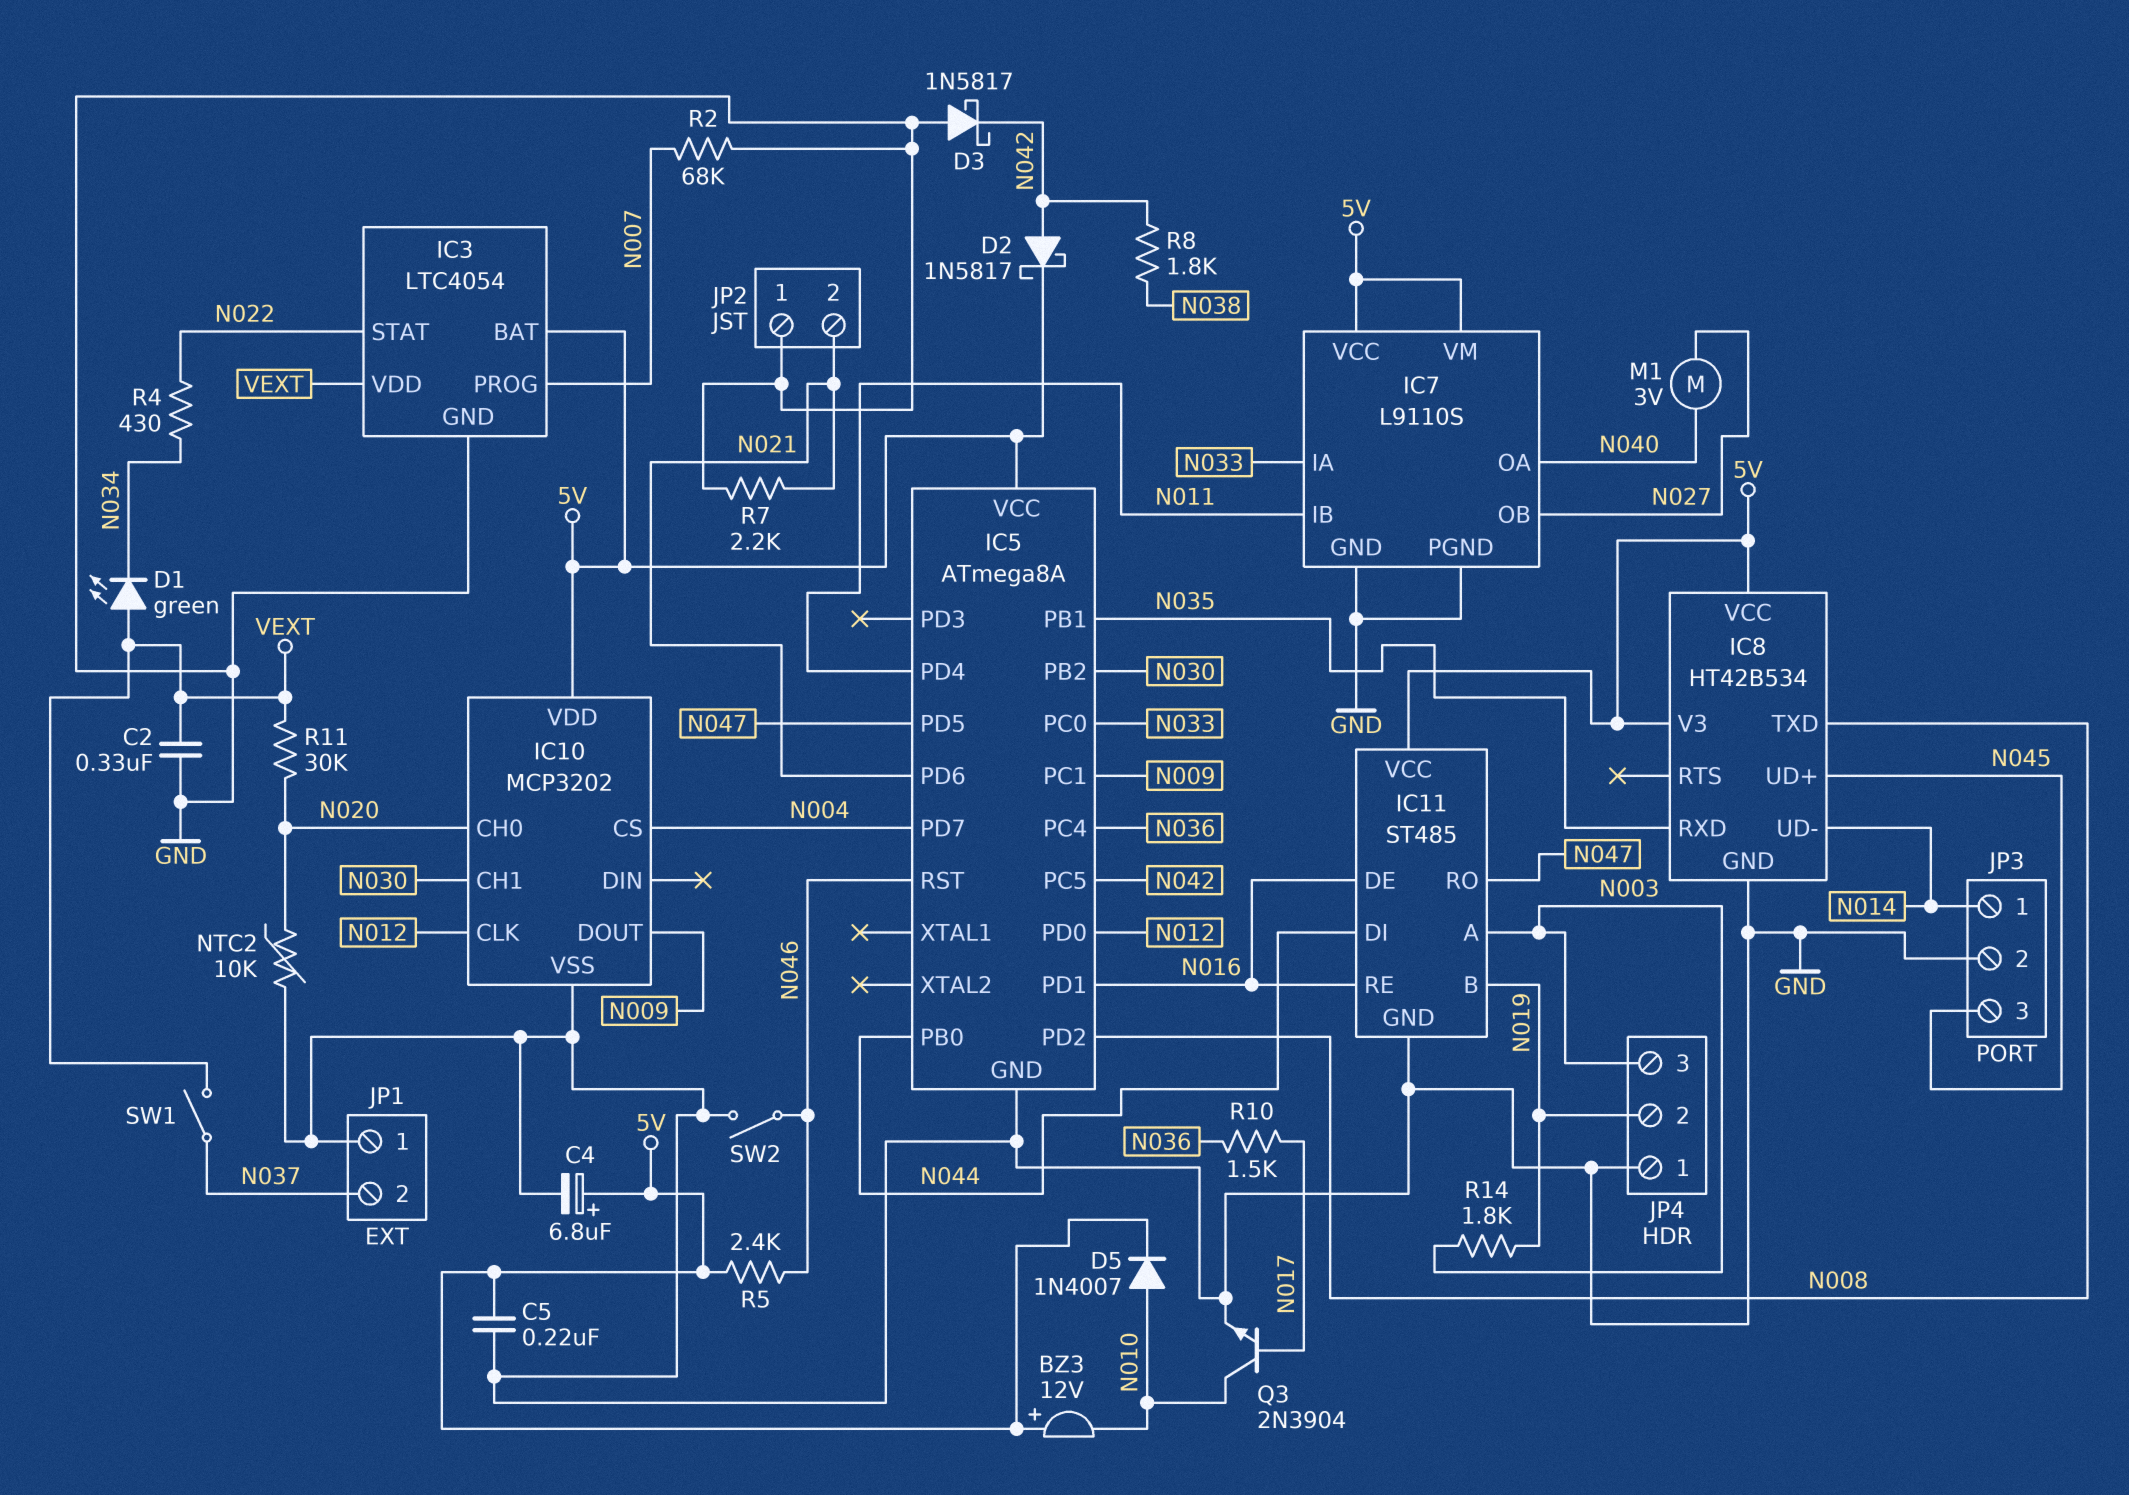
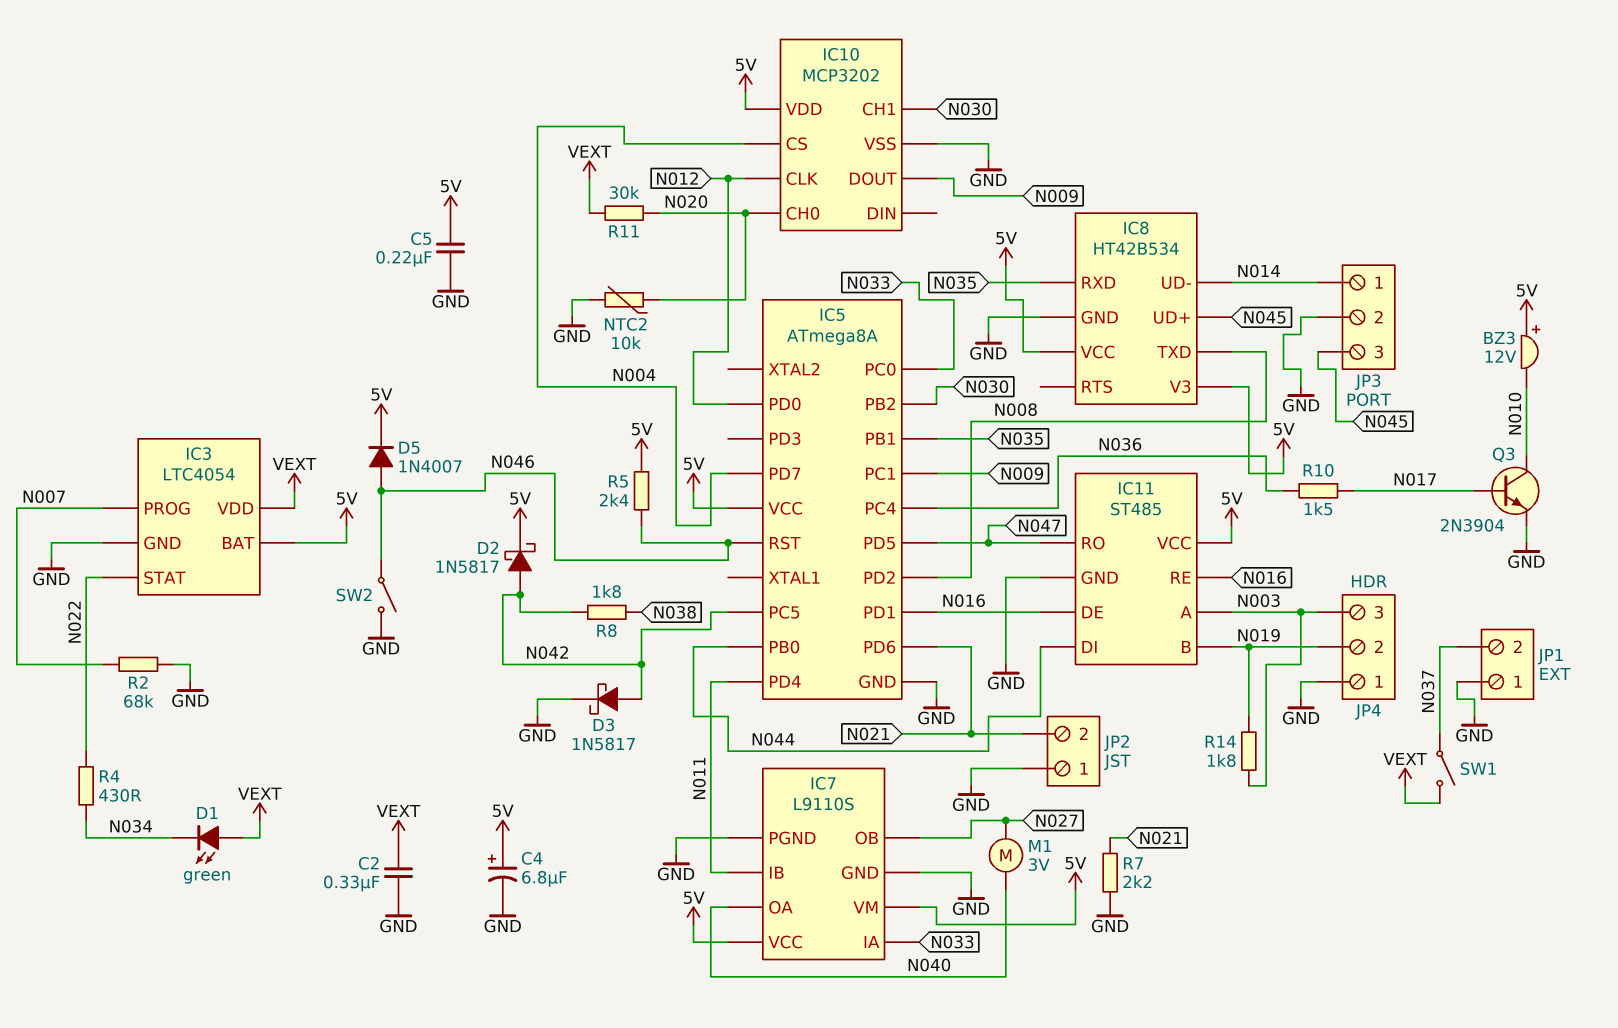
D3: schottky 1N5817 (A GND, K N042) -> schottky 1N5817 (A N042, K GND)
D5: diode 1N4007 (A N010, K 5V) -> diode 1N4007 (A N046, K 5V)

